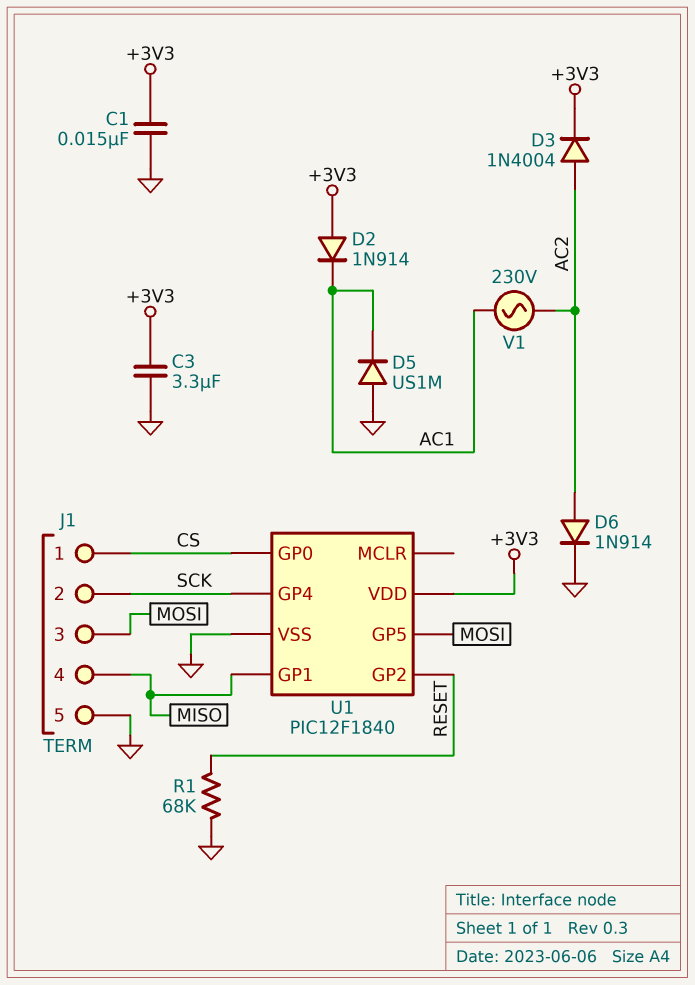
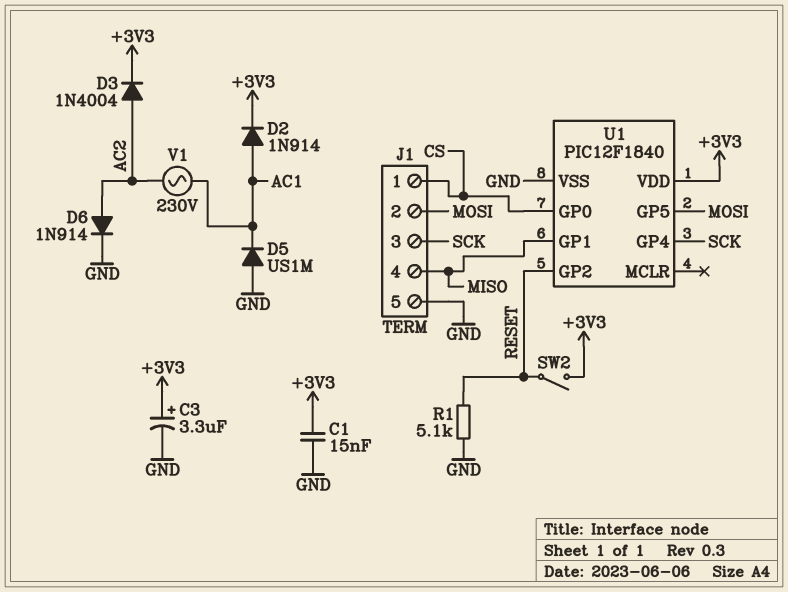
C3: 3.3uF (+3V3, GND) -> 3.3uF (plus +3V3, minus GND)
D2: diode 1N914 (A +3V3, K AC1) -> diode 1N914 (A AC1, K +3V3)
J1 pin 2: SCK -> MOSI
J1 pin 3: MOSI -> SCK
R1: 68k (GND, RESET) -> 5.1k (GND, RESET)
SW2: none -> switch (+3V3, RESET)

